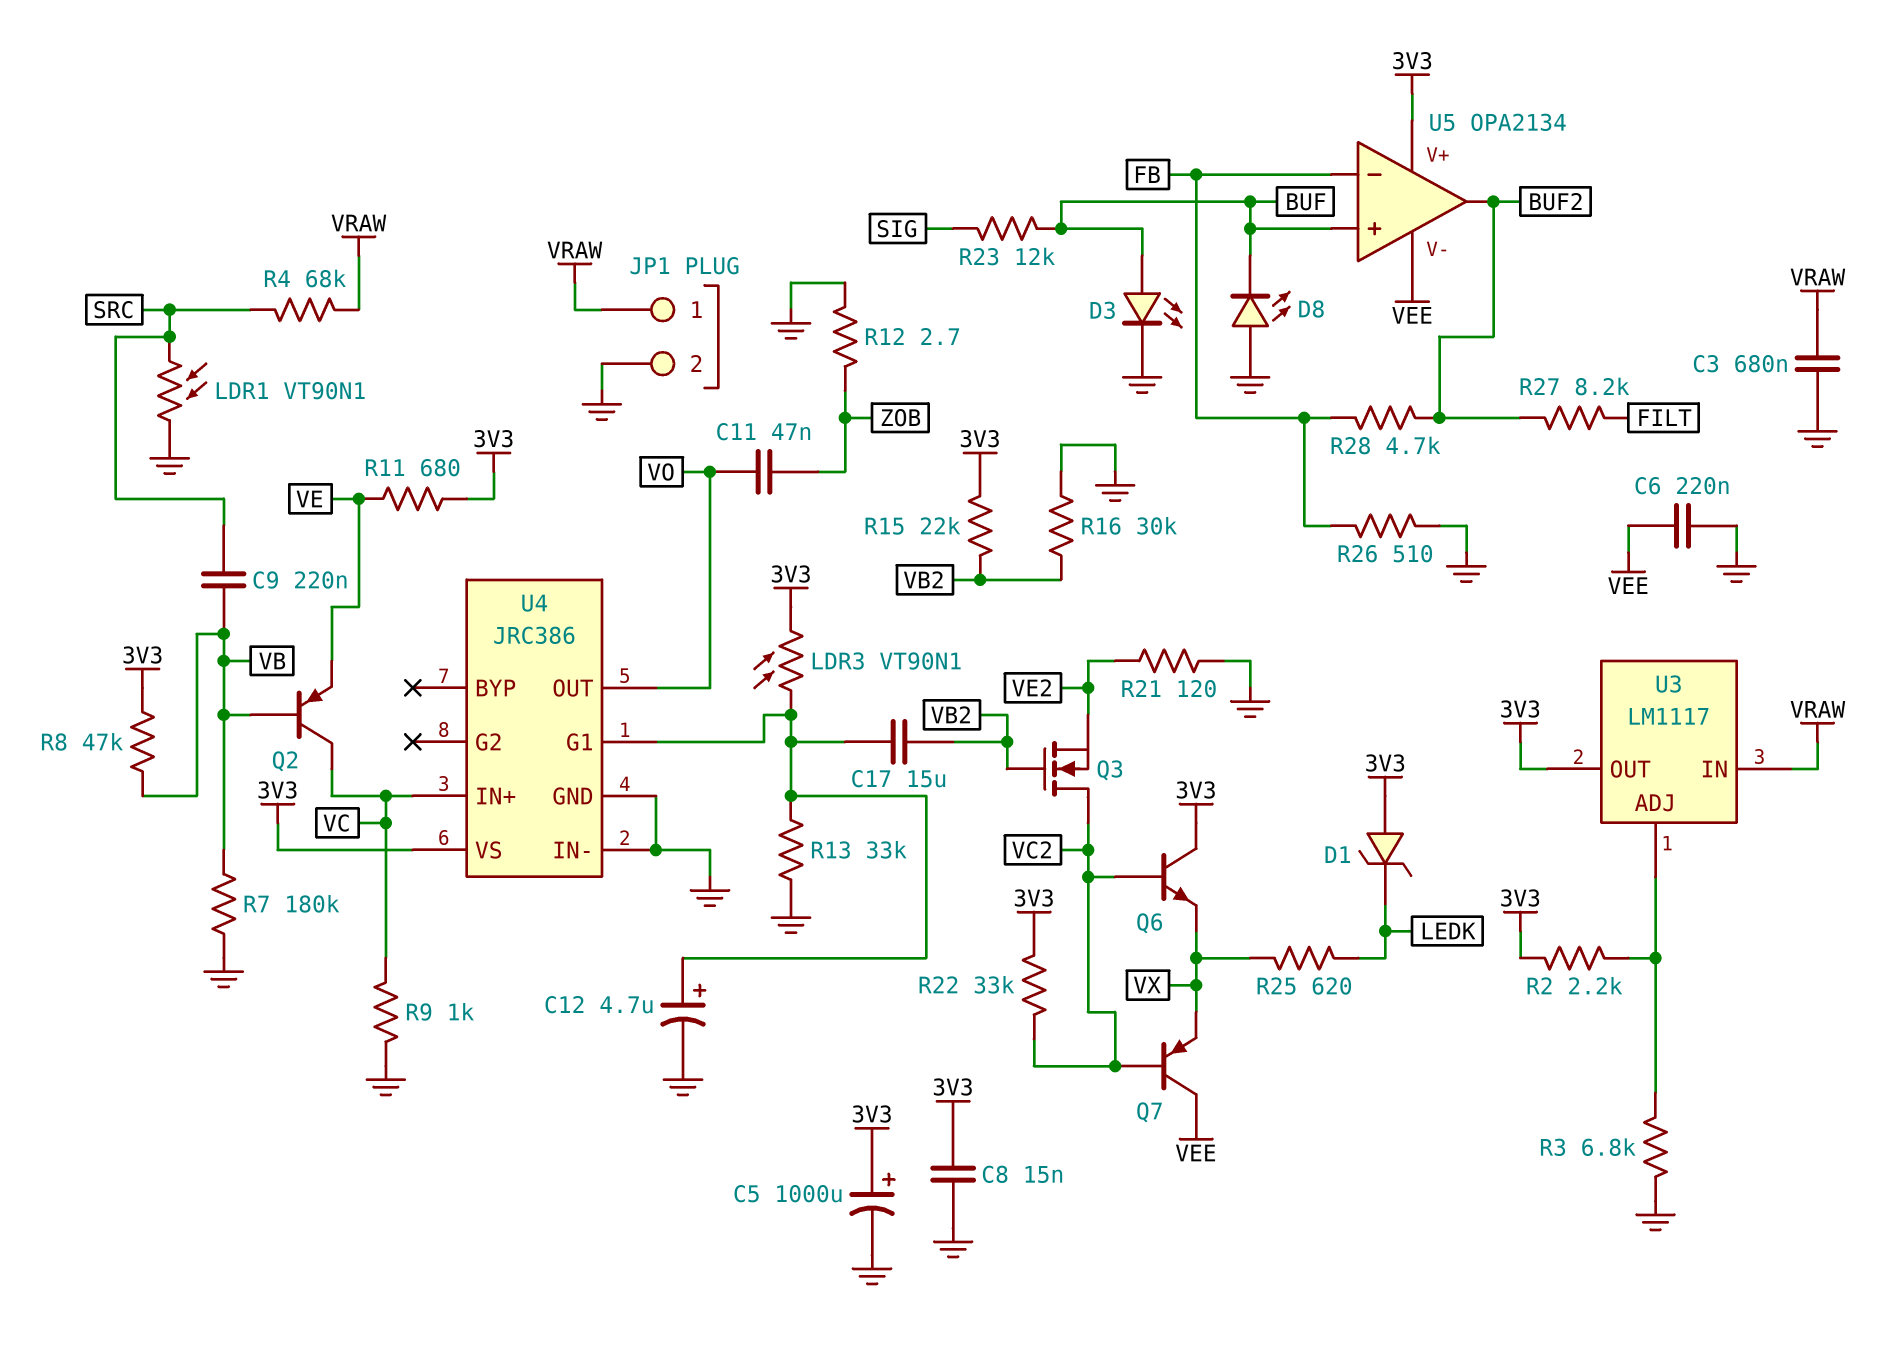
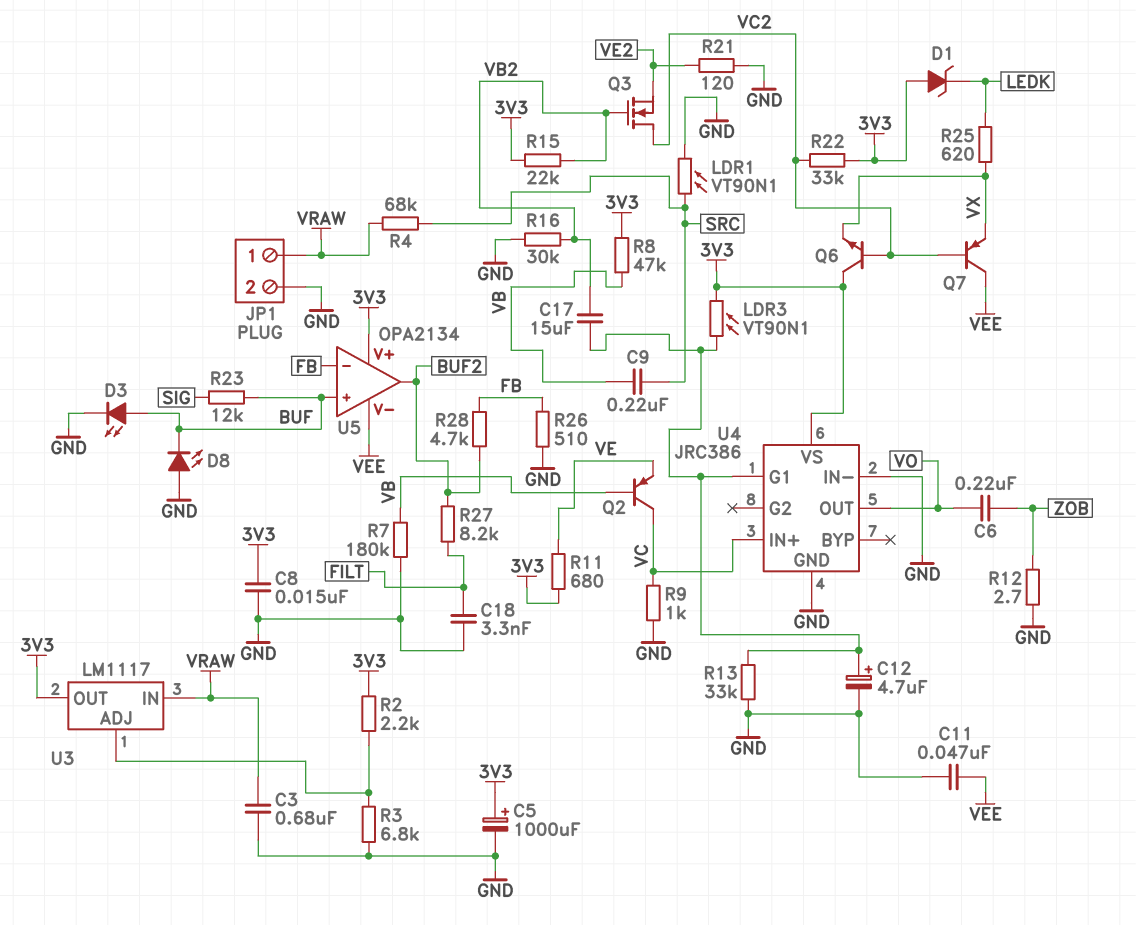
C6: 220nF (GND, VEE) -> 220nF (VO, ZOB)
C11: 47nF (VO, ZOB) -> 47nF (GND, VEE)
C18: none -> 3.3nF (FILT, GND)

